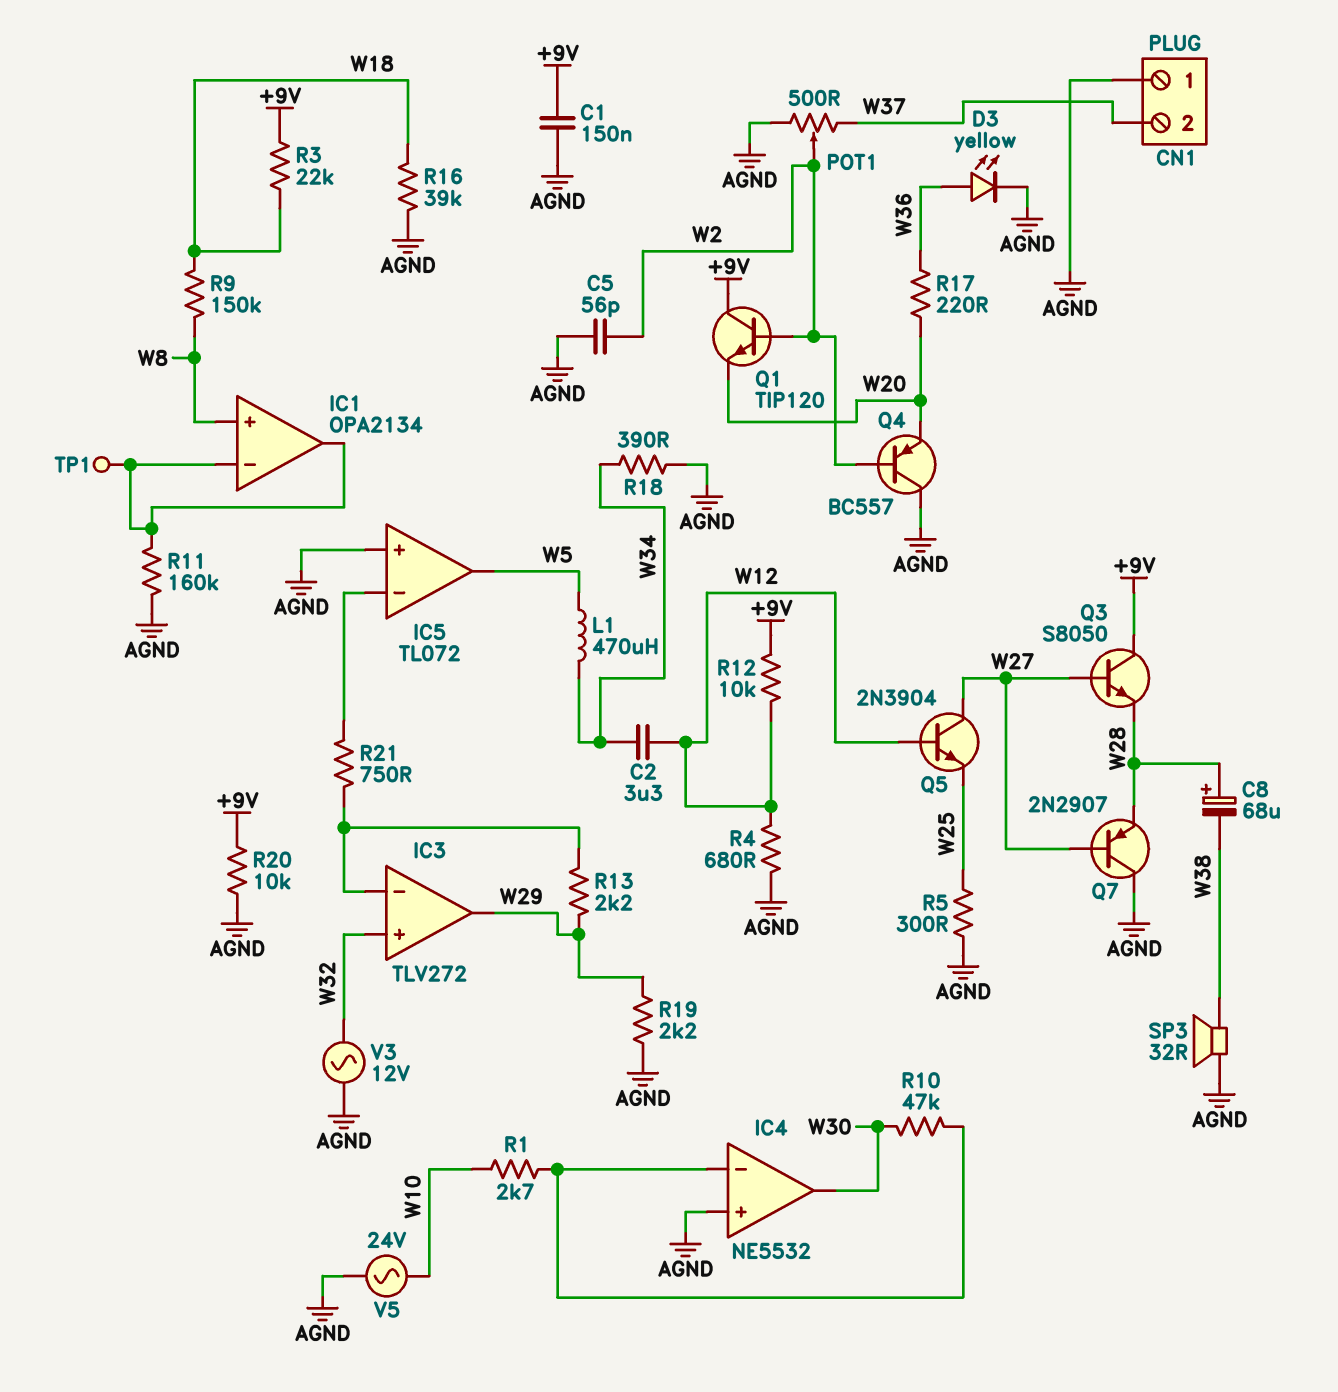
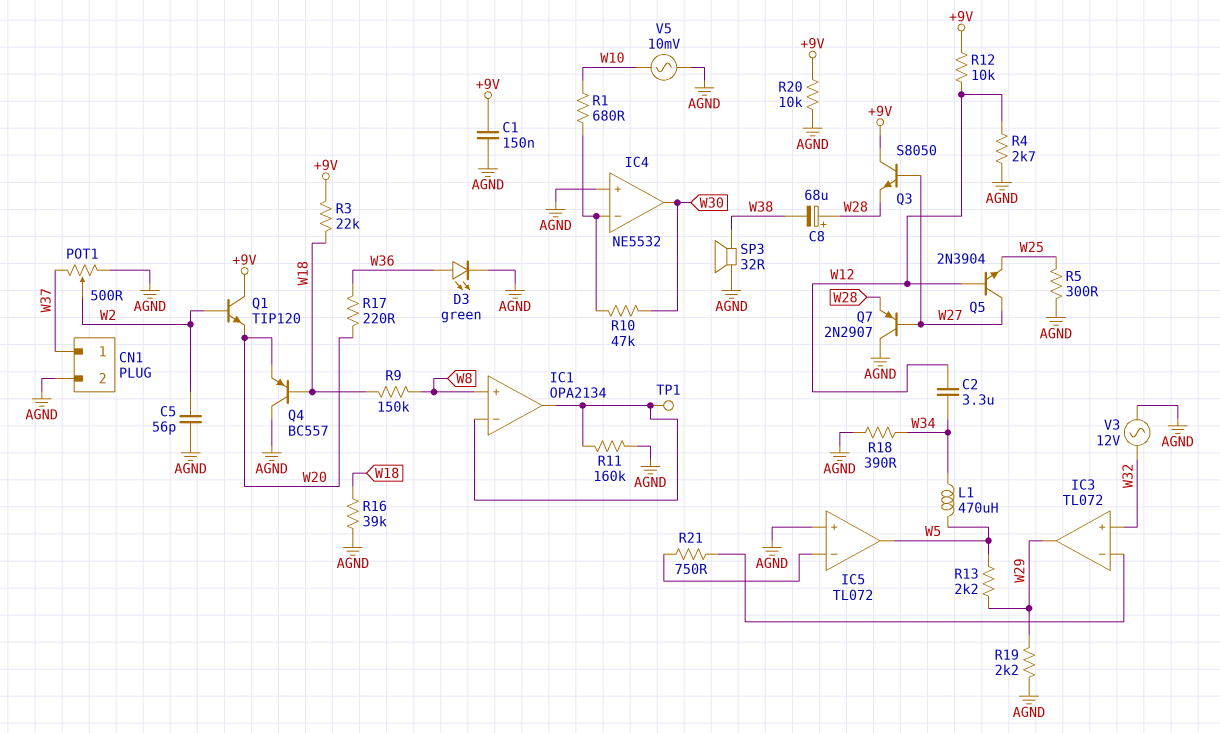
CN1 pin 1: AGND -> W37
CN1 pin 2: W37 -> AGND
D3: LED yellow (A W36, K AGND) -> LED green (A W36, K AGND)
IC3: TLV272 -> TL072
Q4: PNP BC557 (B W2, C AGND, E W20) -> PNP BC557 (B W18, C AGND, E W20)
R1: 2.7k (IC4/in-, W10) -> 680 (IC4/in-, W10)
R4: 680 (AGND, W12) -> 2.7k (AGND, W12)
R13: 2.2k (IC3/in-, W29) -> 2.2k (W5, W29)
V5: AC 24V (AGND, W10) -> AC 10mV (AGND, W10)

